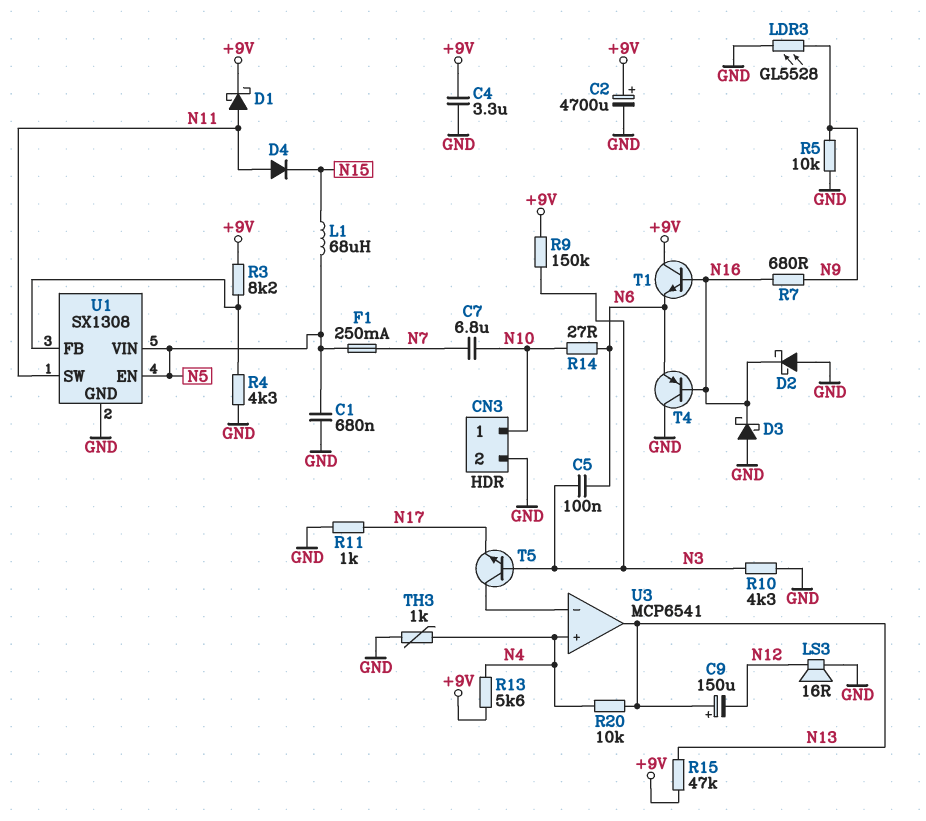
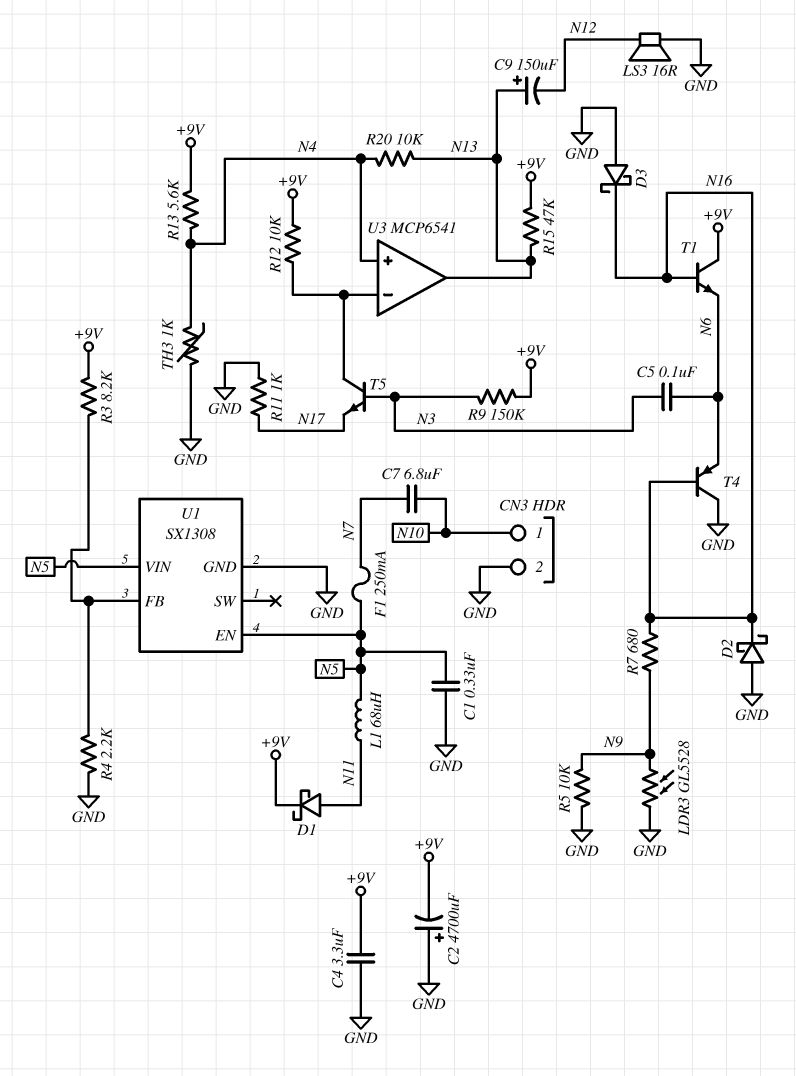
C1: 680nF (GND, N5) -> 330nF (GND, N5)
C2: 4700uF (plus +9V, minus GND) -> 4700uF (plus GND, minus +9V)
D4: diode (A N11, K N15) -> none
L1: 68uH (N5, N15) -> 68uH (N5, N11)
R4: 4.3k (GND, U1/FB) -> 2.2k (GND, U1/FB)
R10: 4.3k (GND, N3) -> none
R12: none -> 10k (+9V, U3/in-)
R14: 27 (N6, N10) -> none
U1 pin SW: N11 -> none

